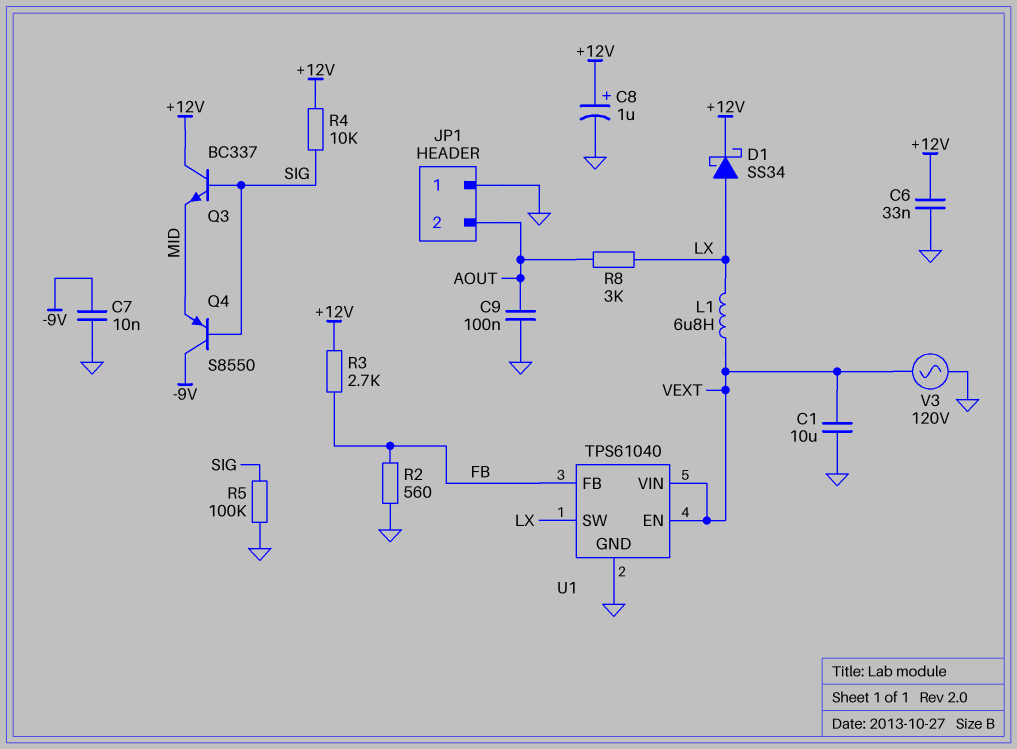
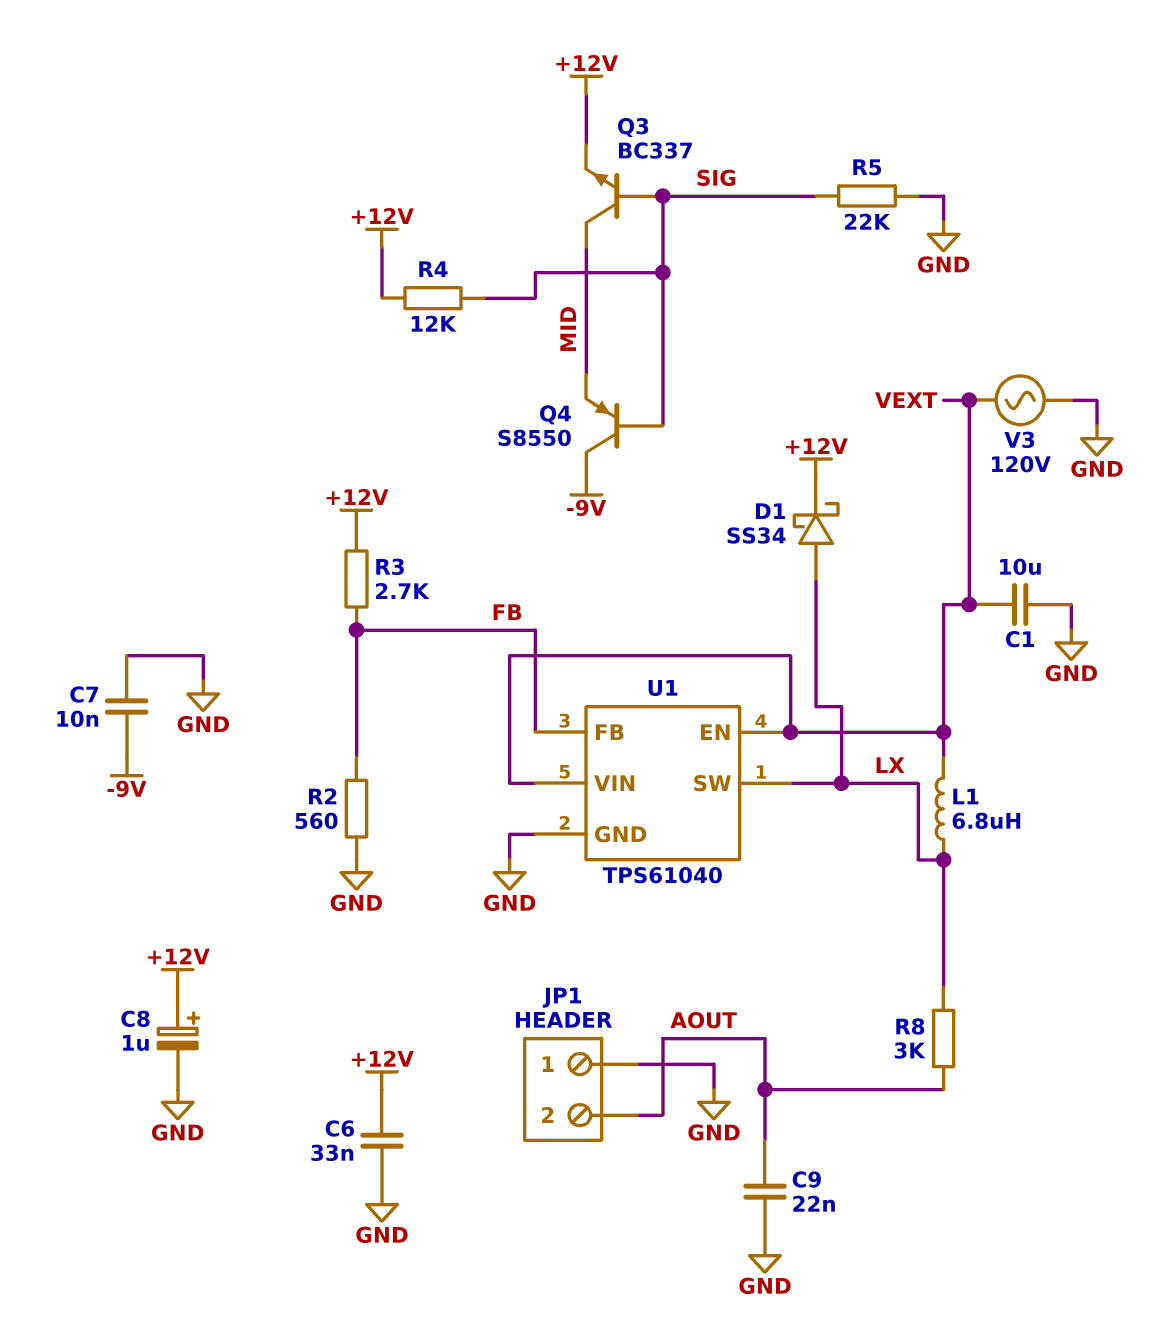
C9: 100nF (AOUT, GND) -> 22nF (AOUT, GND)
Q3: NPN BC337 (B SIG, C +12V, E MID) -> NPN BC337 (B SIG, C MID, E +12V)
R4: 10k (+12V, SIG) -> 12k (+12V, SIG)
R5: 100k (GND, SIG) -> 22k (GND, SIG)

